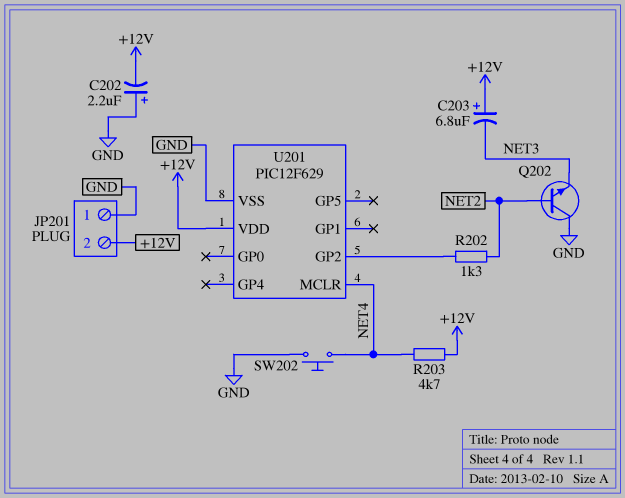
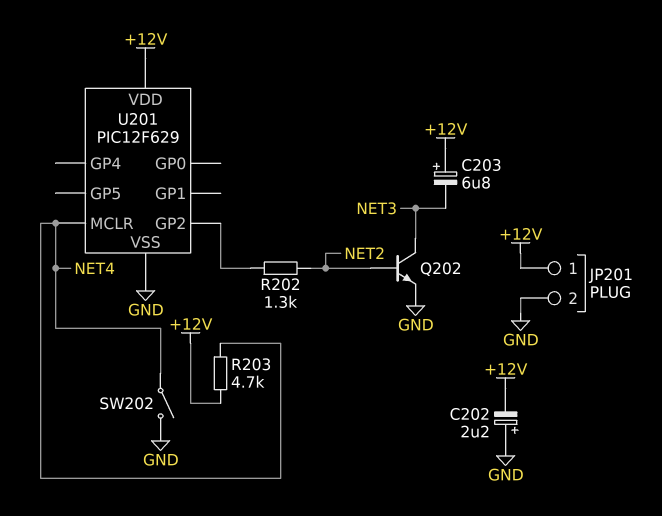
JP201 pin 1: GND -> +12V
JP201 pin 2: +12V -> GND
Q202: NPN (B NET2, C GND, E NET3) -> NPN (B NET2, C NET3, E GND)
SW202: button (GND, NET4) -> switch (GND, NET4)

